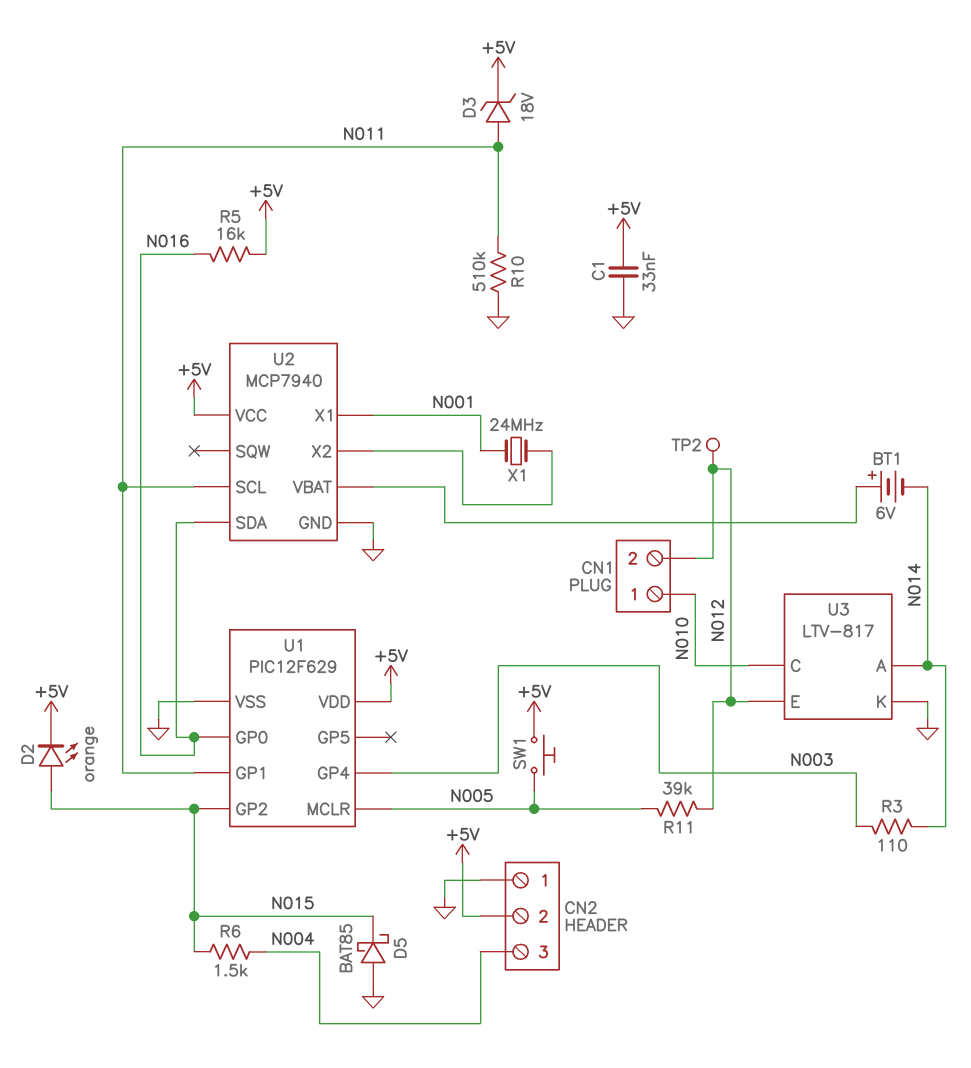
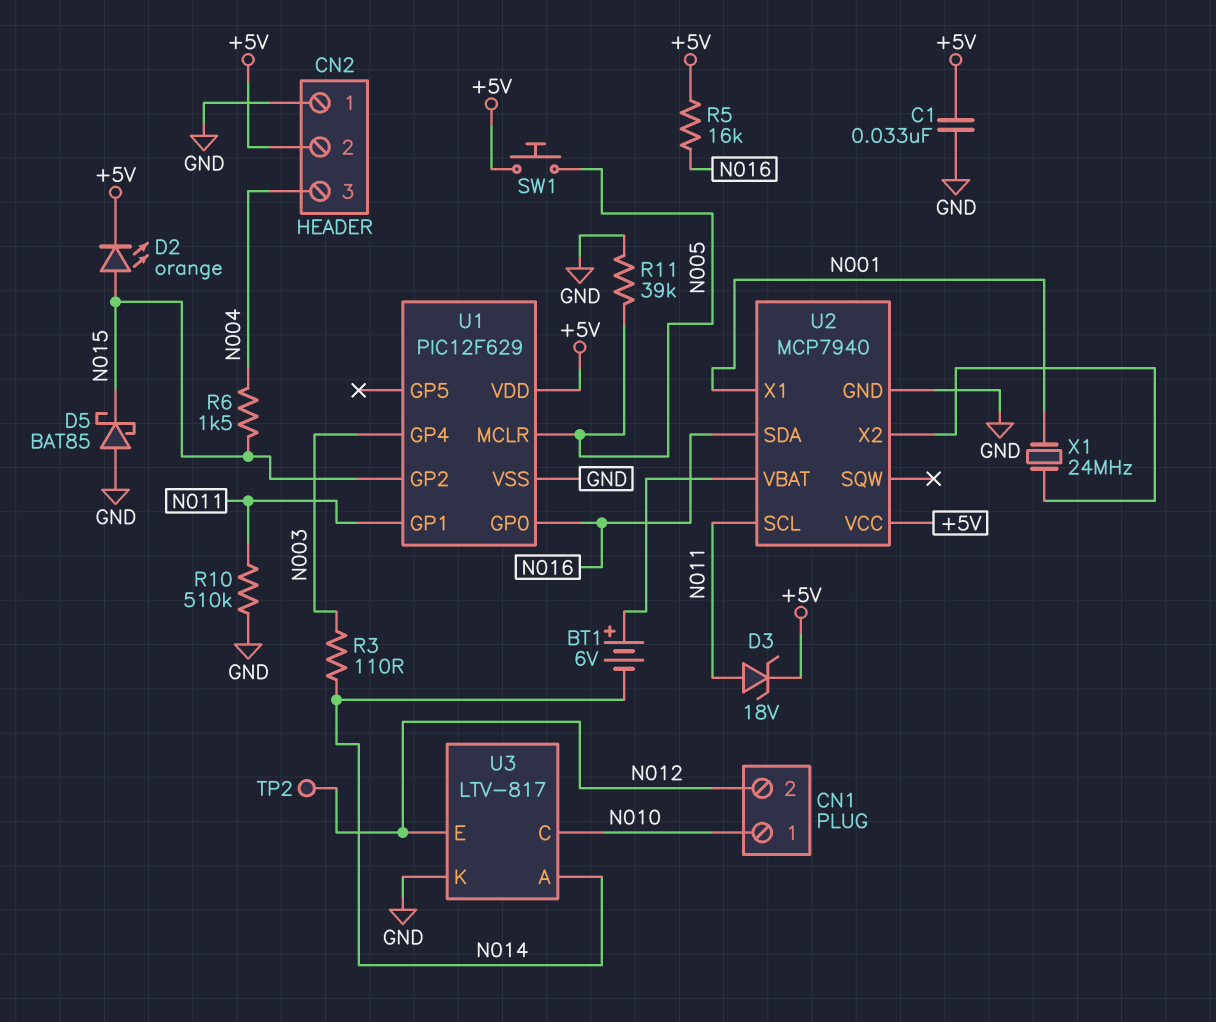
R11: 39k (N005, N012) -> 39k (GND, N005)

